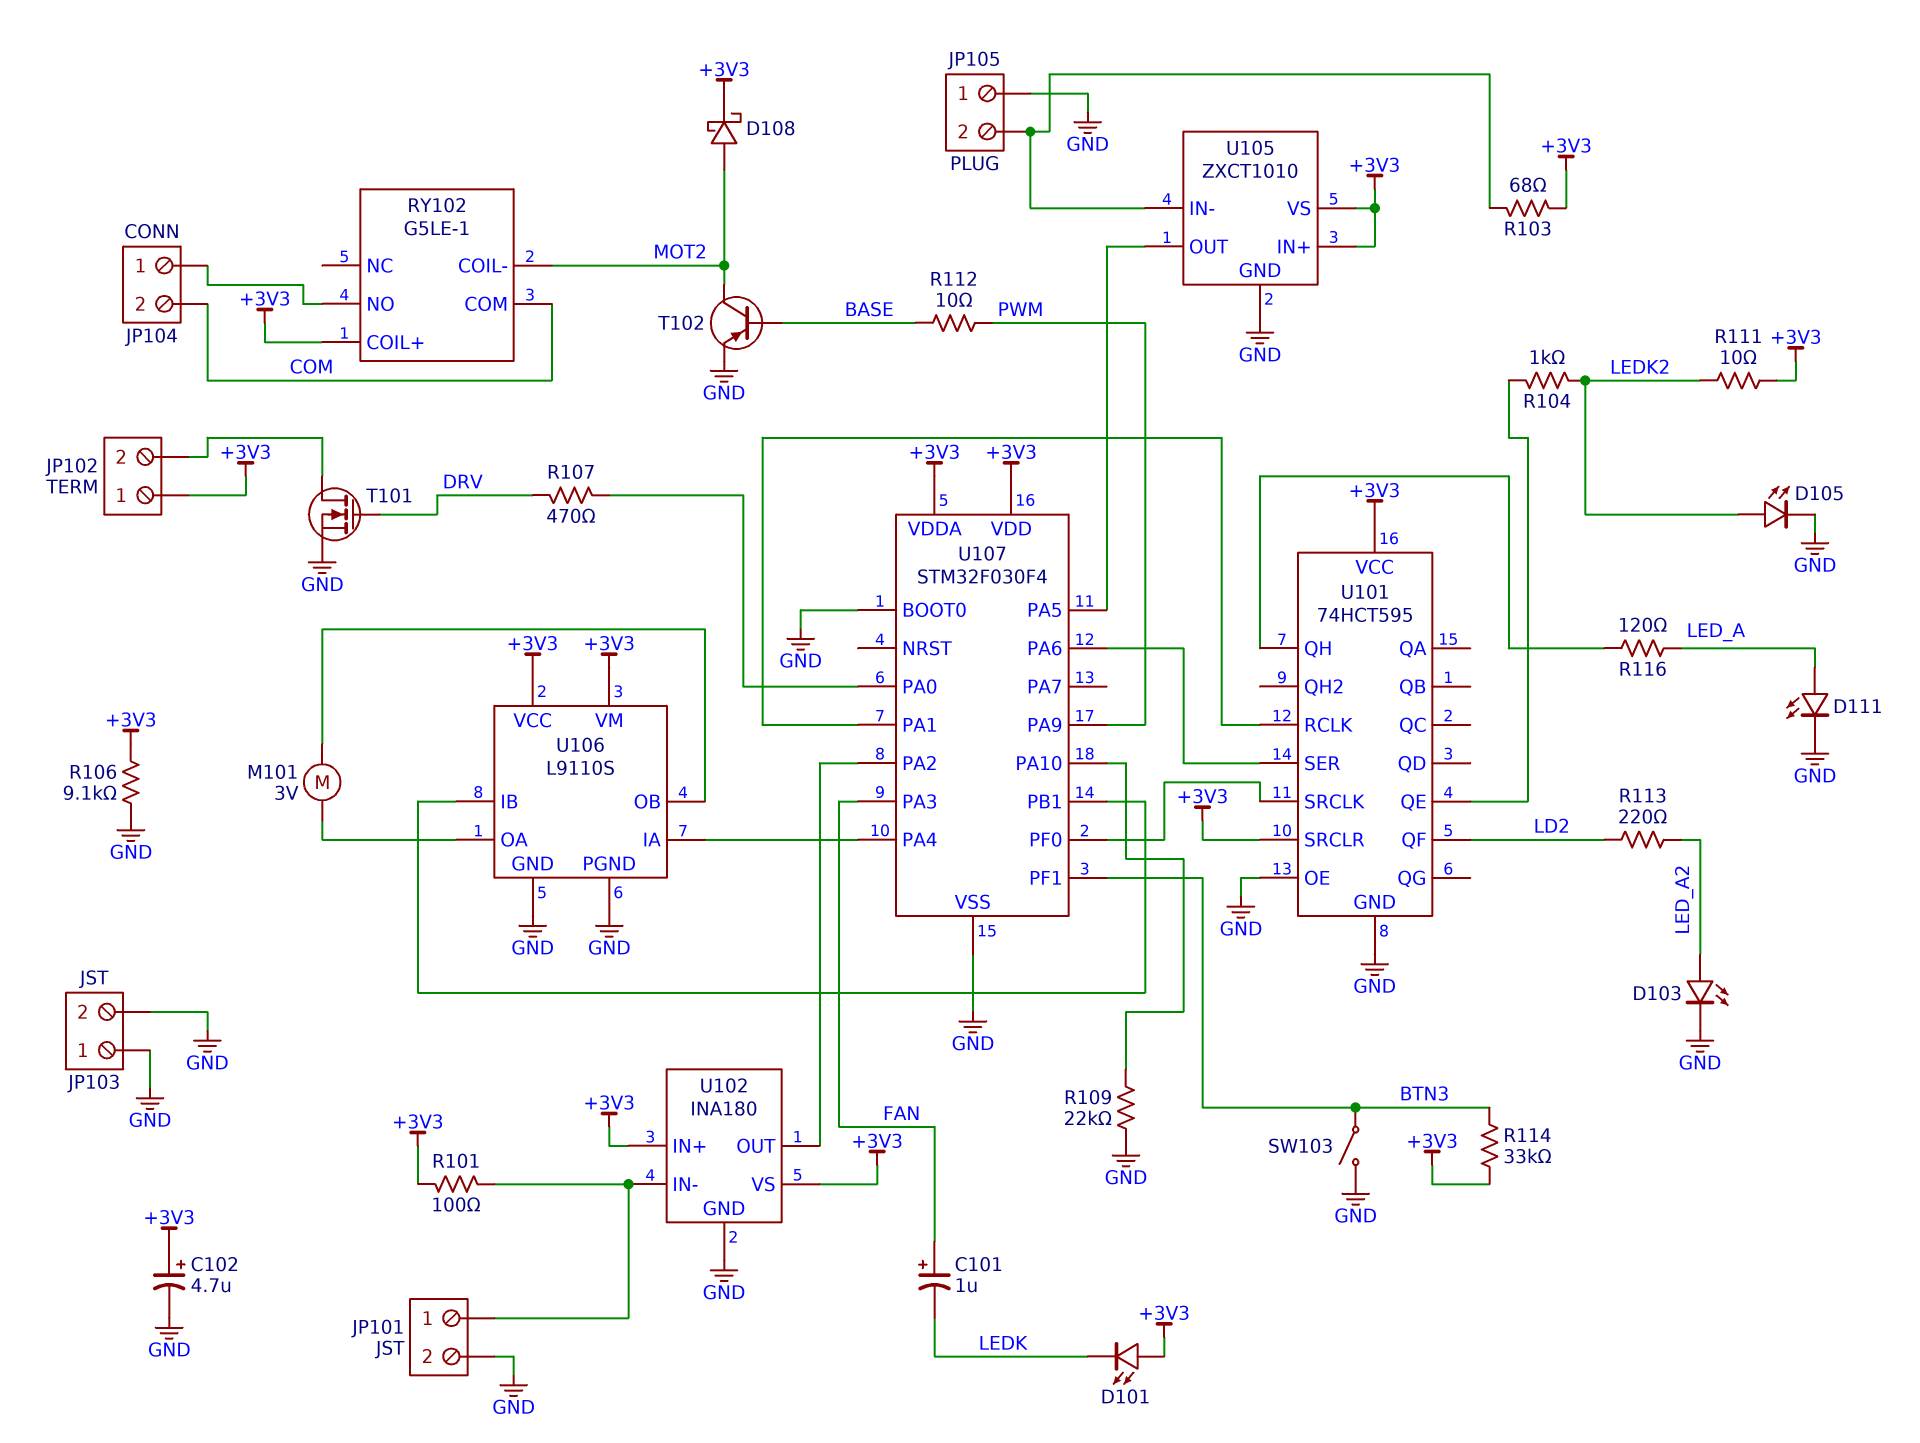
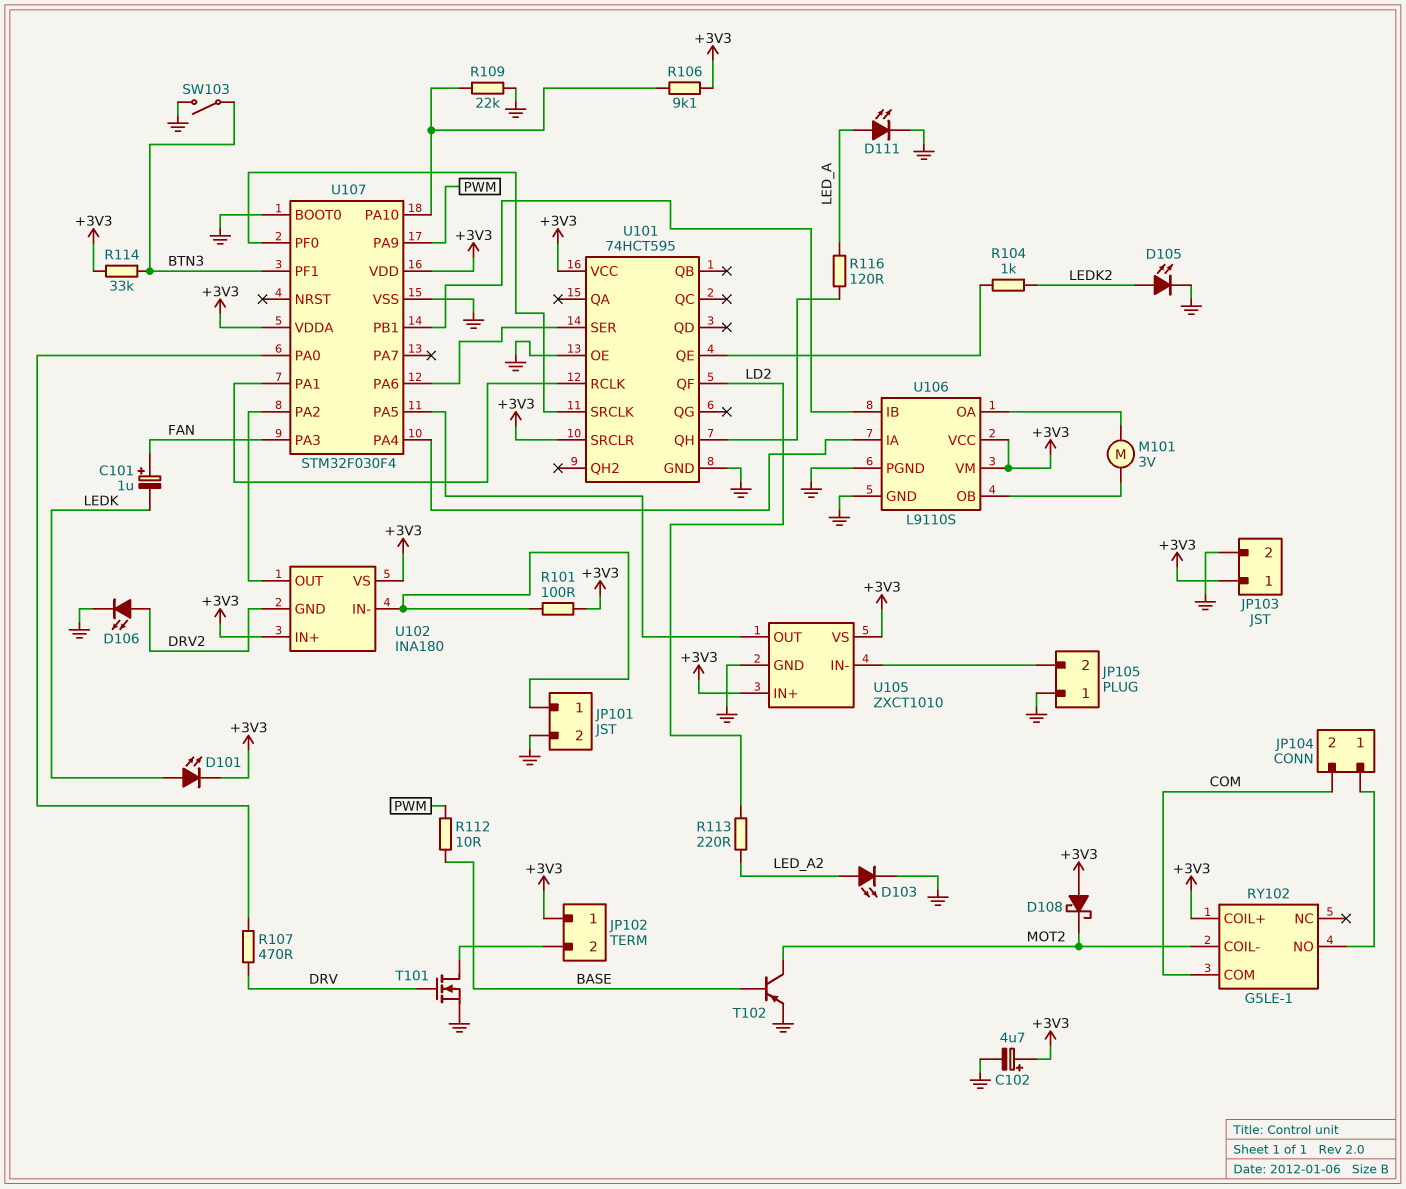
D101: LED (A +3V3, K LEDK) -> LED (A LEDK, K +3V3)
D106: none -> LED (A DRV2, K GND)
D108: schottky (A MOT2, K +3V3) -> schottky (A +3V3, K MOT2)
JP103 pin 1: GND -> +3V3
R103: 68 (+3V3, JP105/2) -> none
R106: 9.1k (+3V3, GND) -> 9.1k (+3V3, U107/PA10)
R111: 10 (+3V3, LEDK2) -> none
U102 pin GND: GND -> DRV2

